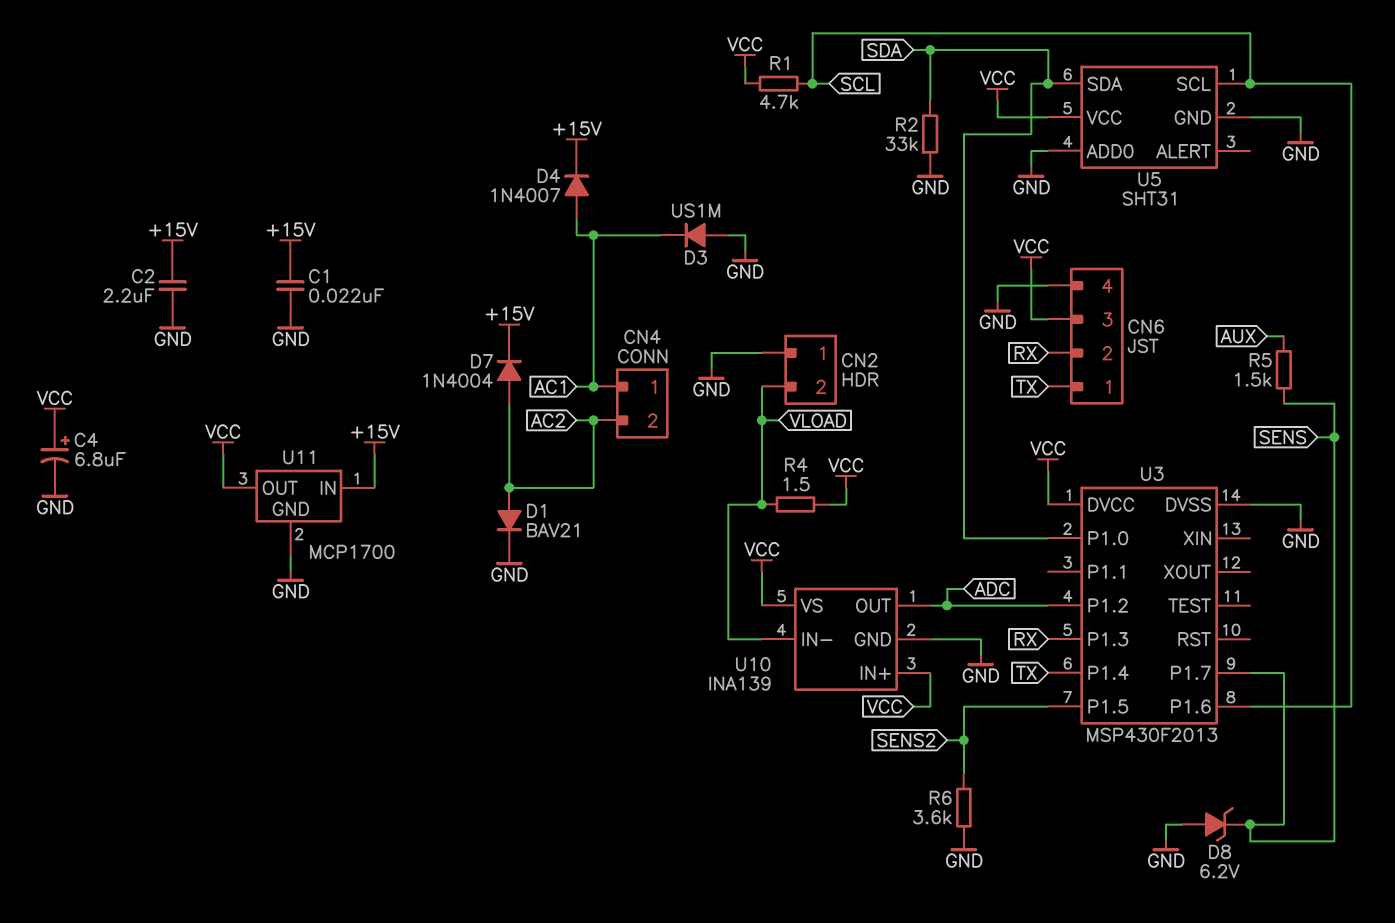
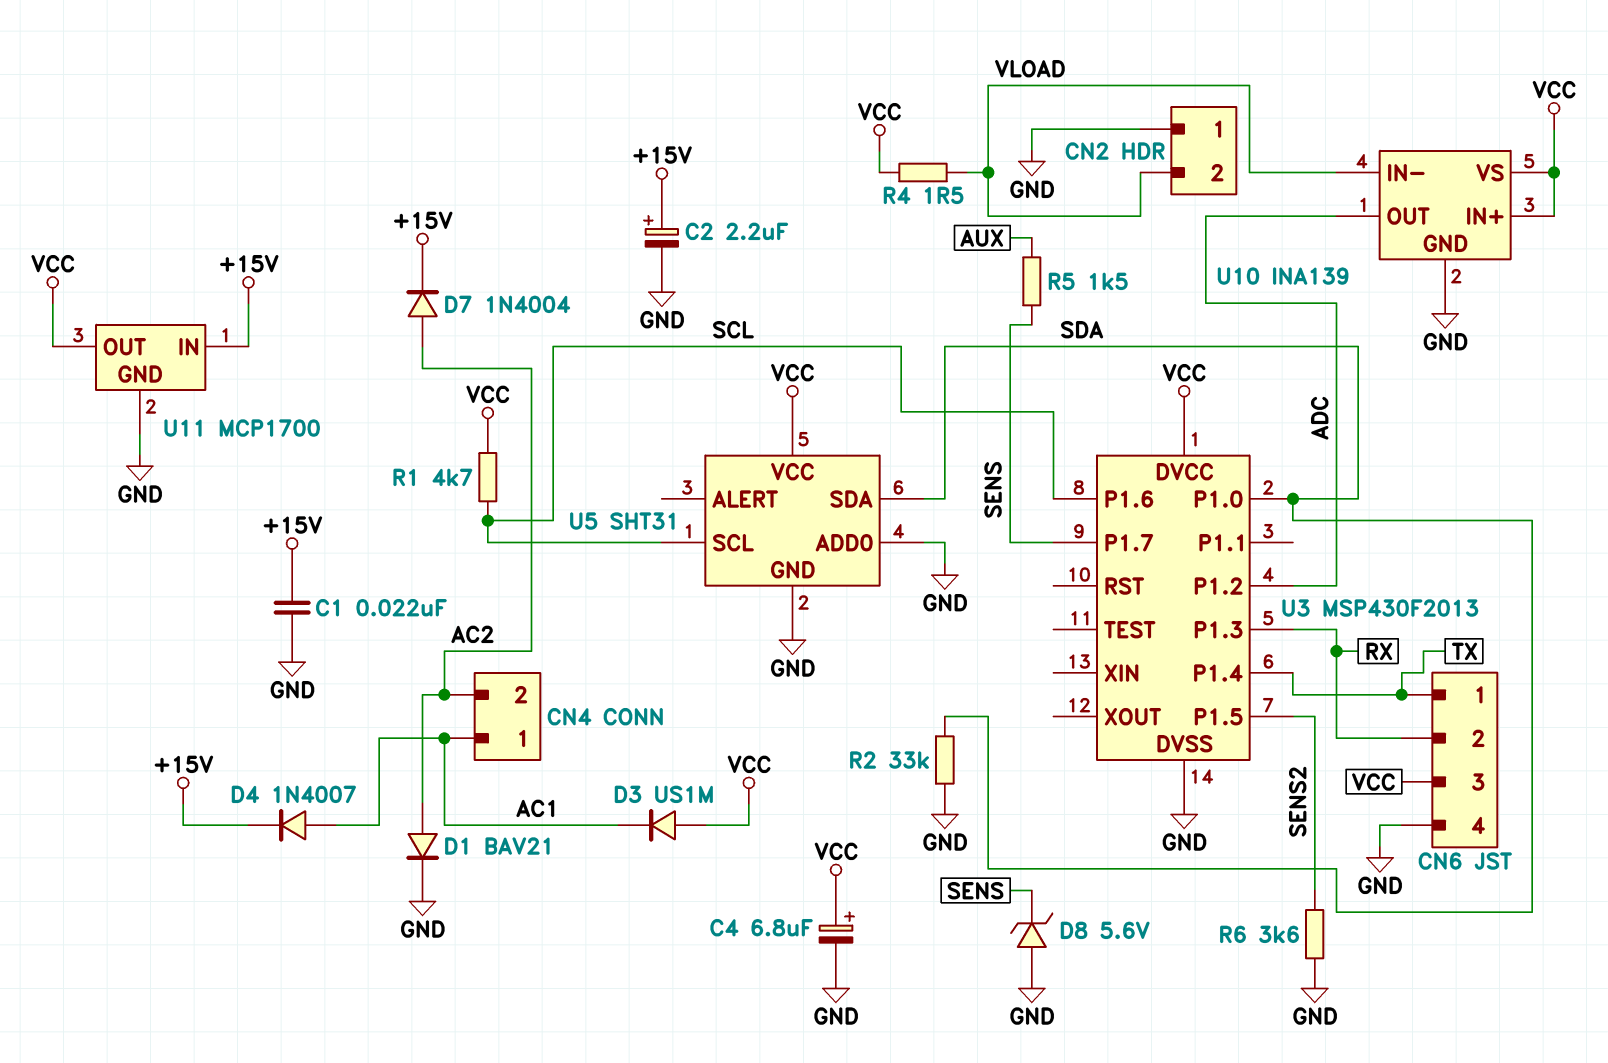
C2: 2.2uF (+15V, GND) -> 2.2uF (plus +15V, minus GND)
D3: diode US1M (A GND, K AC1) -> diode US1M (A VCC, K AC1)
D8: zener 6.2V (A GND, K SENS) -> zener 5.6V (A GND, K SENS)

